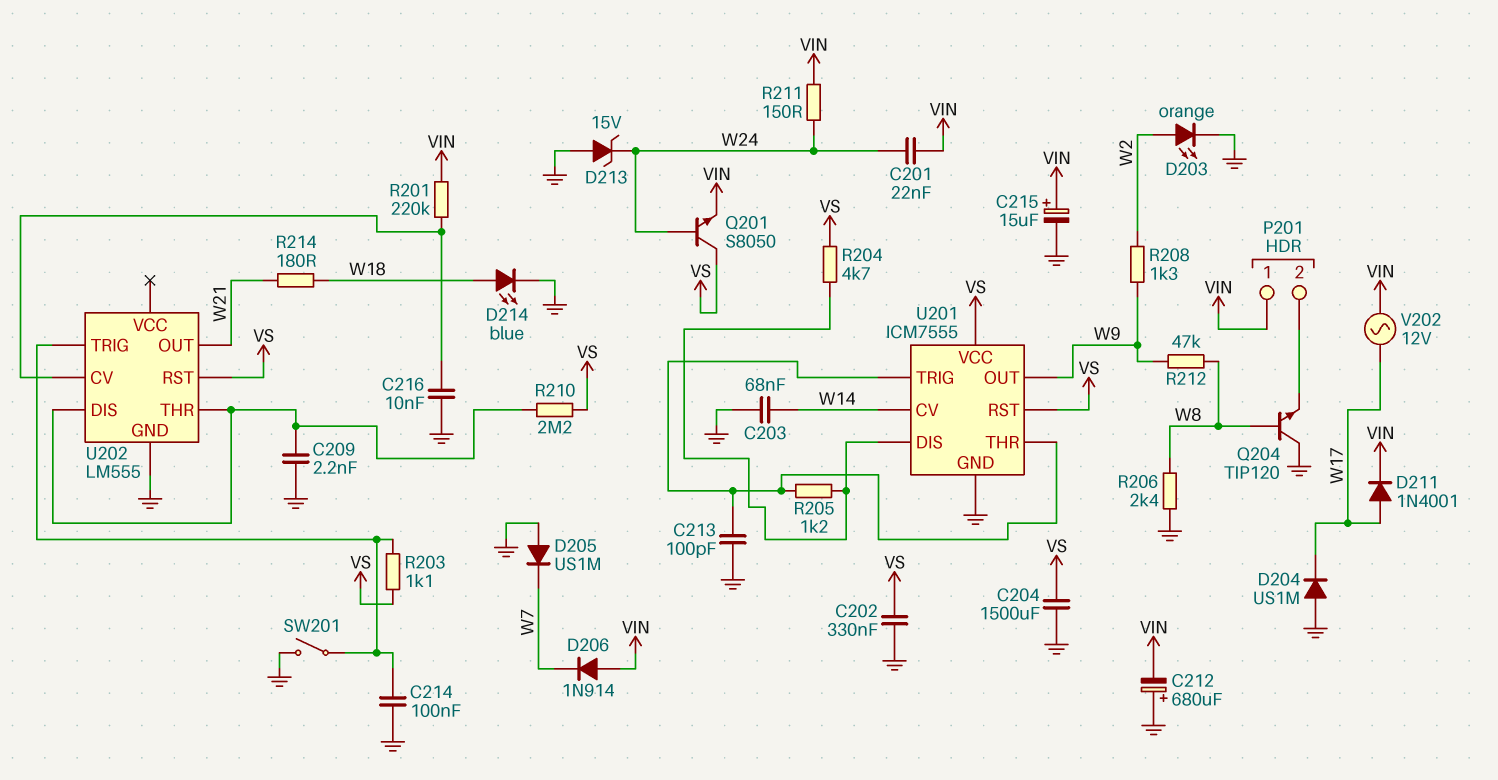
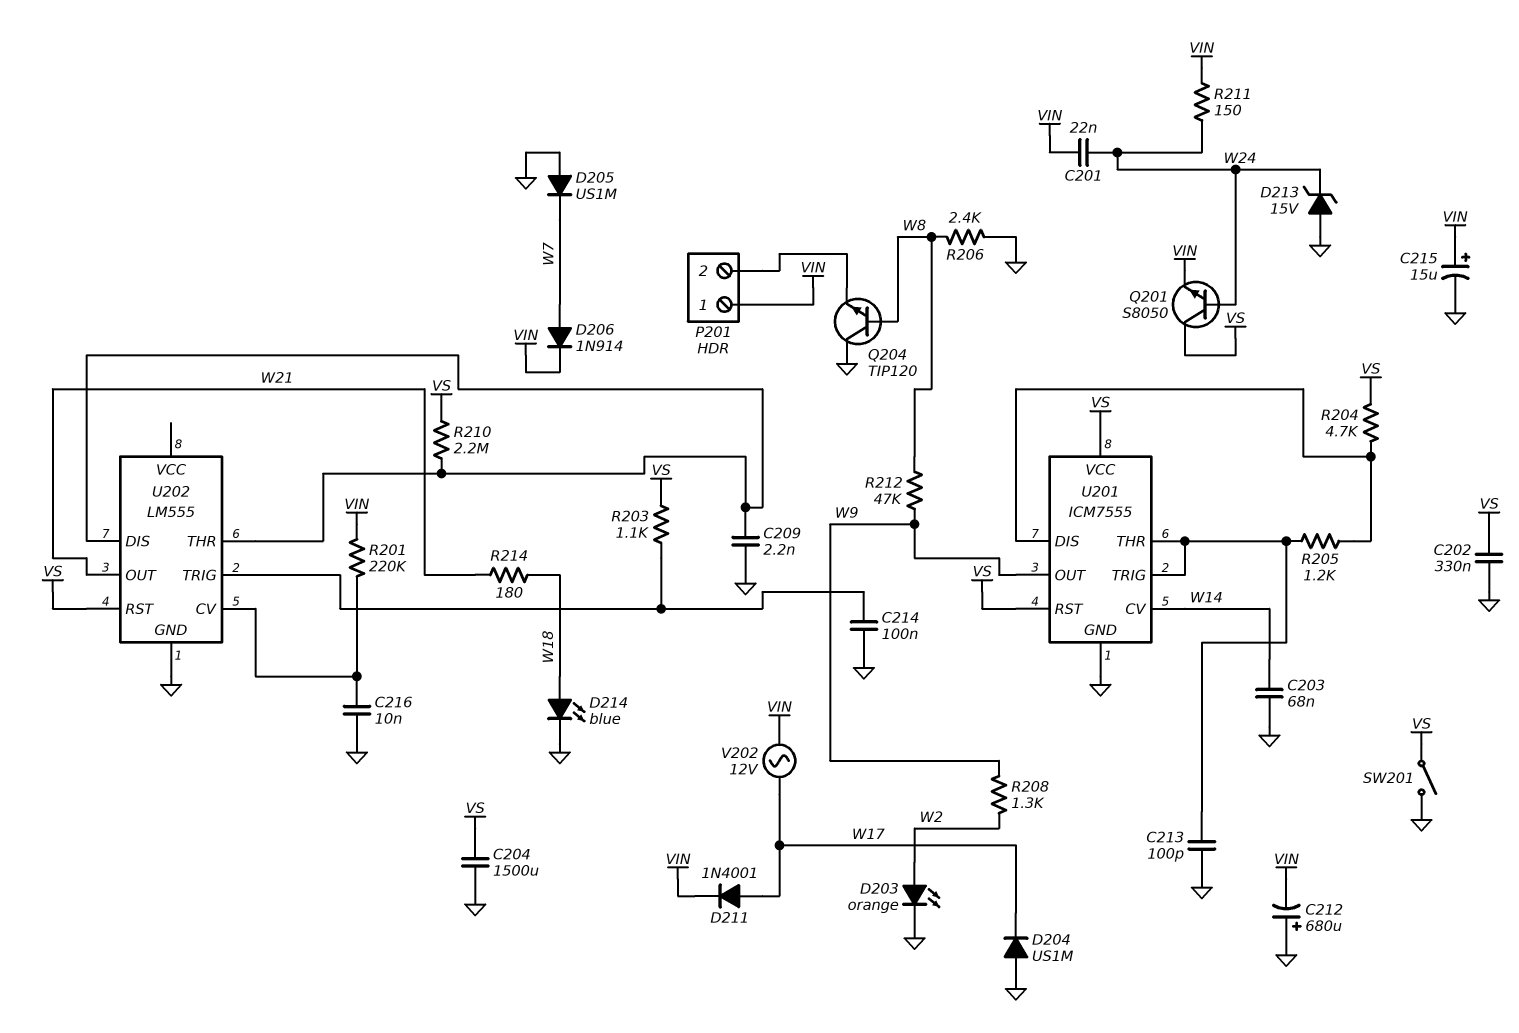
D206: diode 1N914 (A VIN, K W7) -> diode 1N914 (A W7, K VIN)
SW201: switch (GND, U202/TRIG) -> switch (GND, VS)

